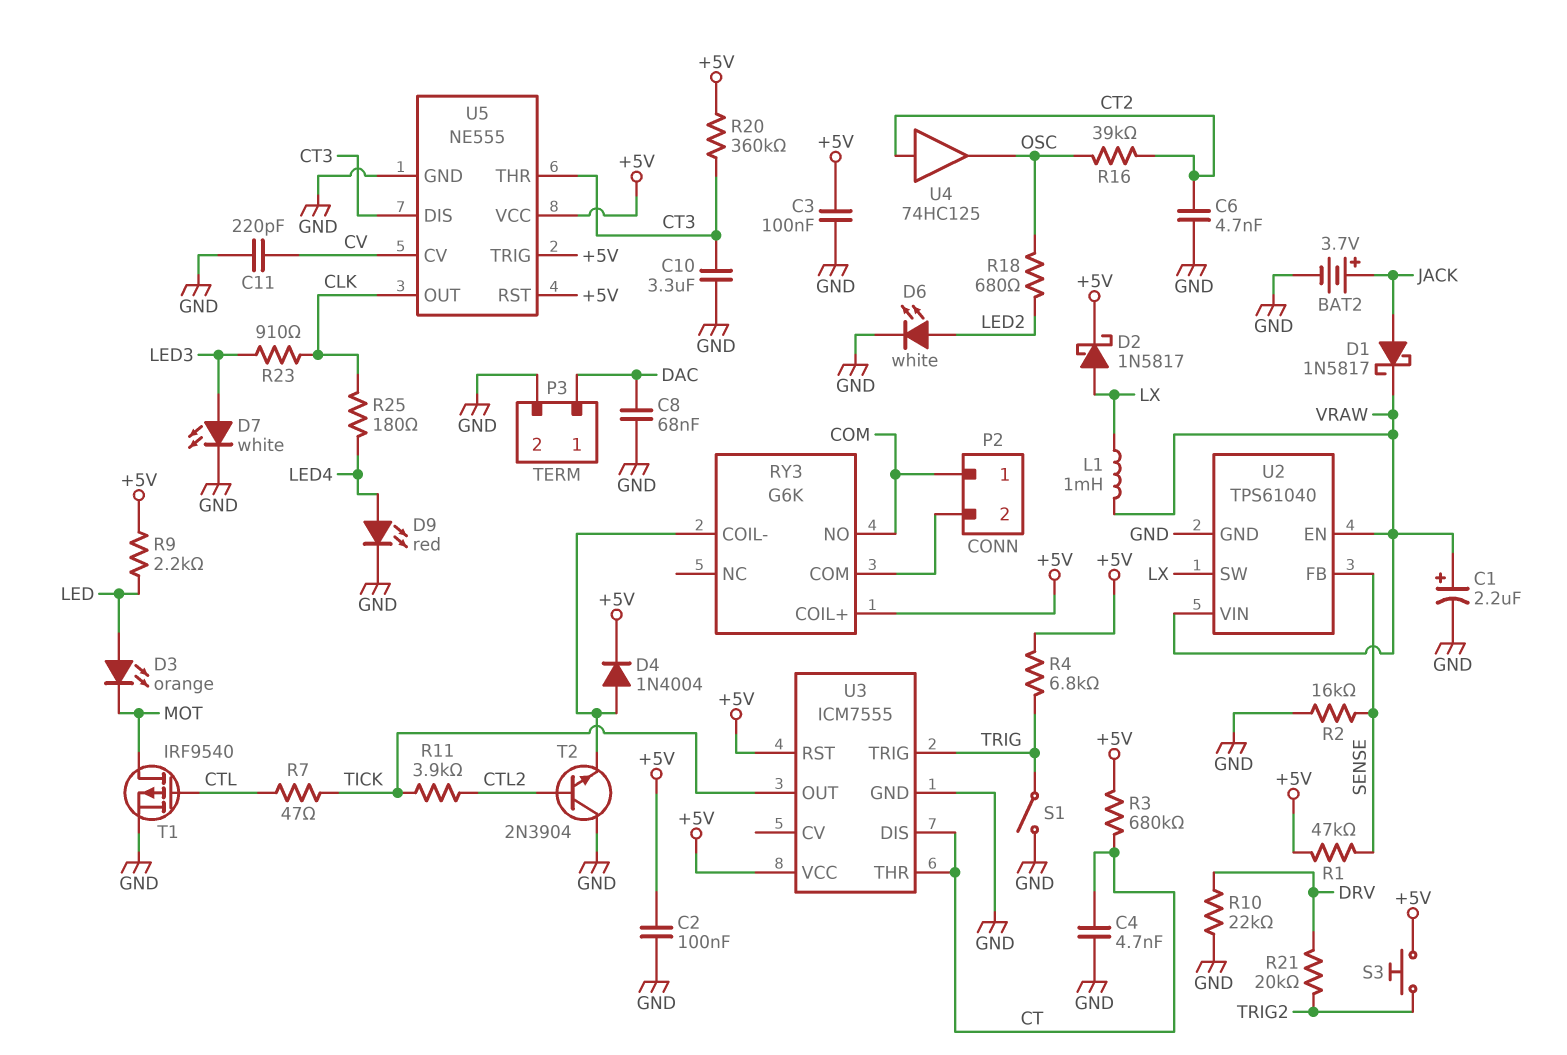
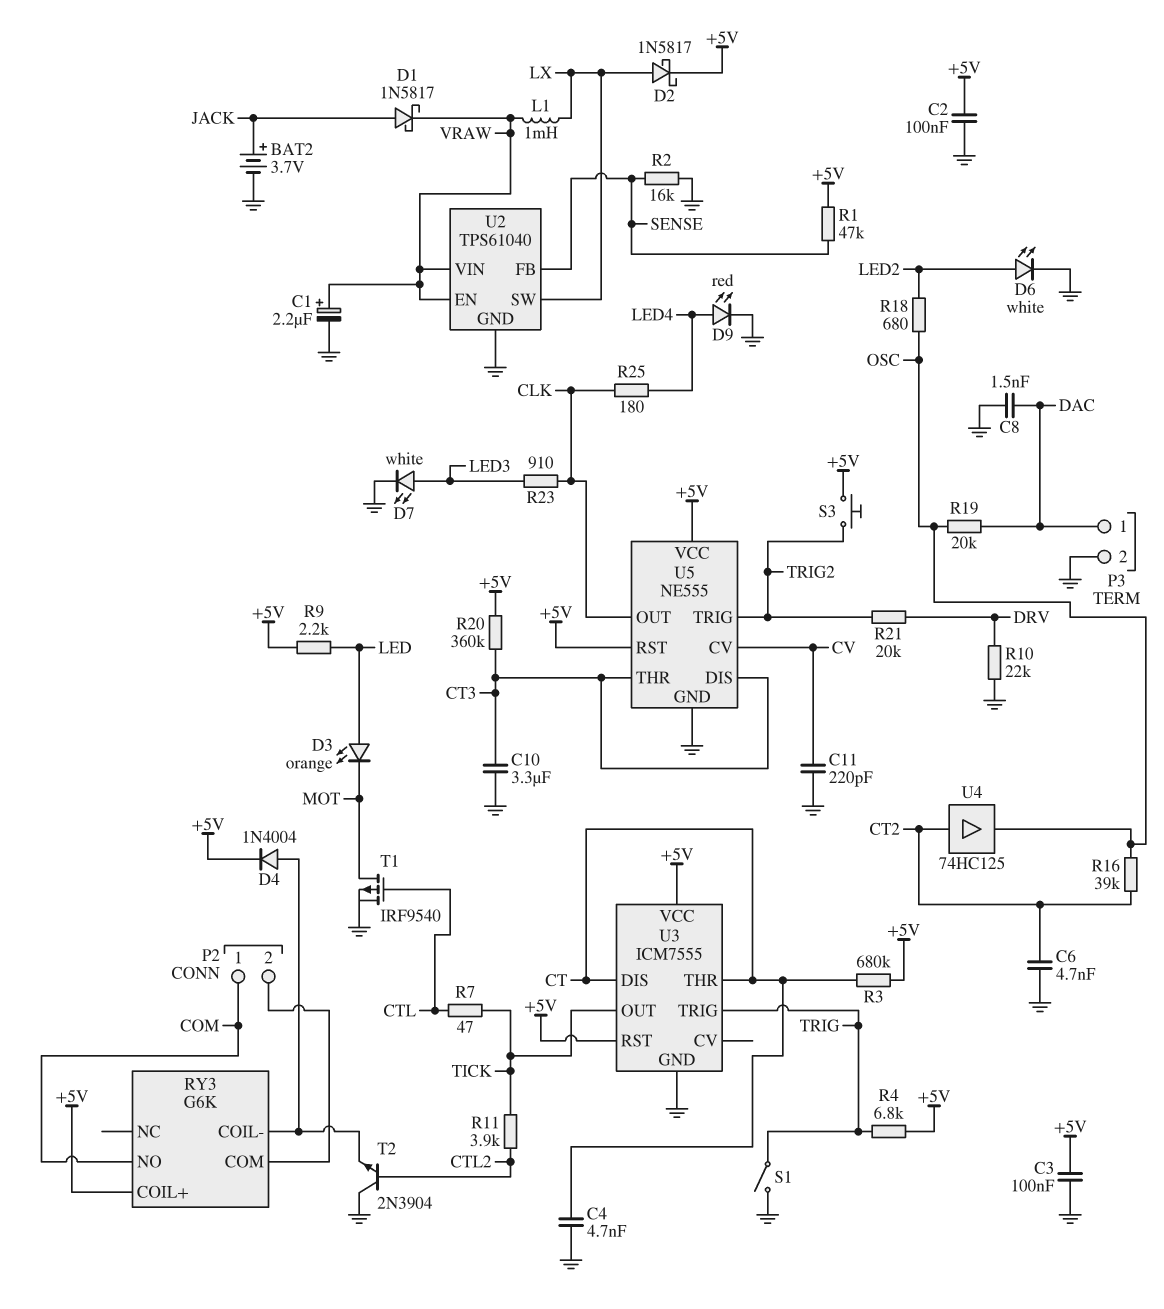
C8: 68nF (DAC, GND) -> 1.5nF (DAC, GND)
R19: none -> 20k (DAC, OSC)
U5 pin TRIG: +5V -> TRIG2

